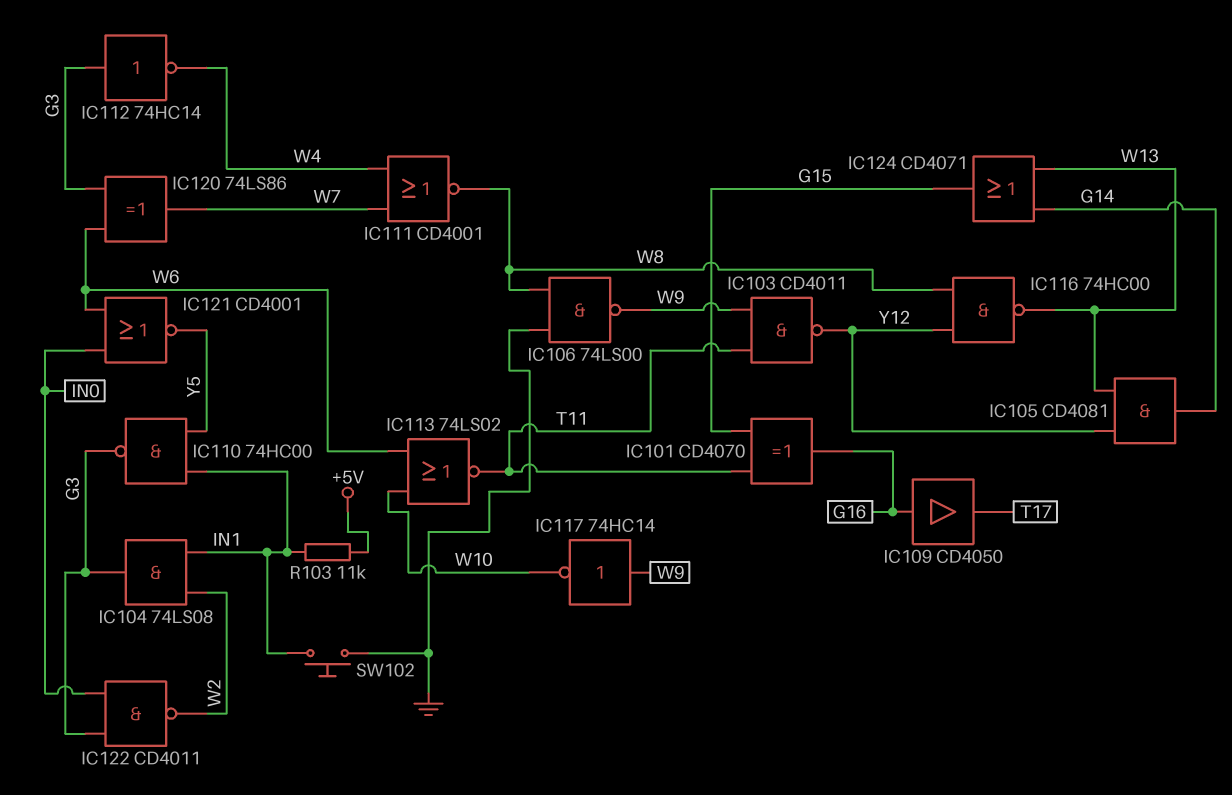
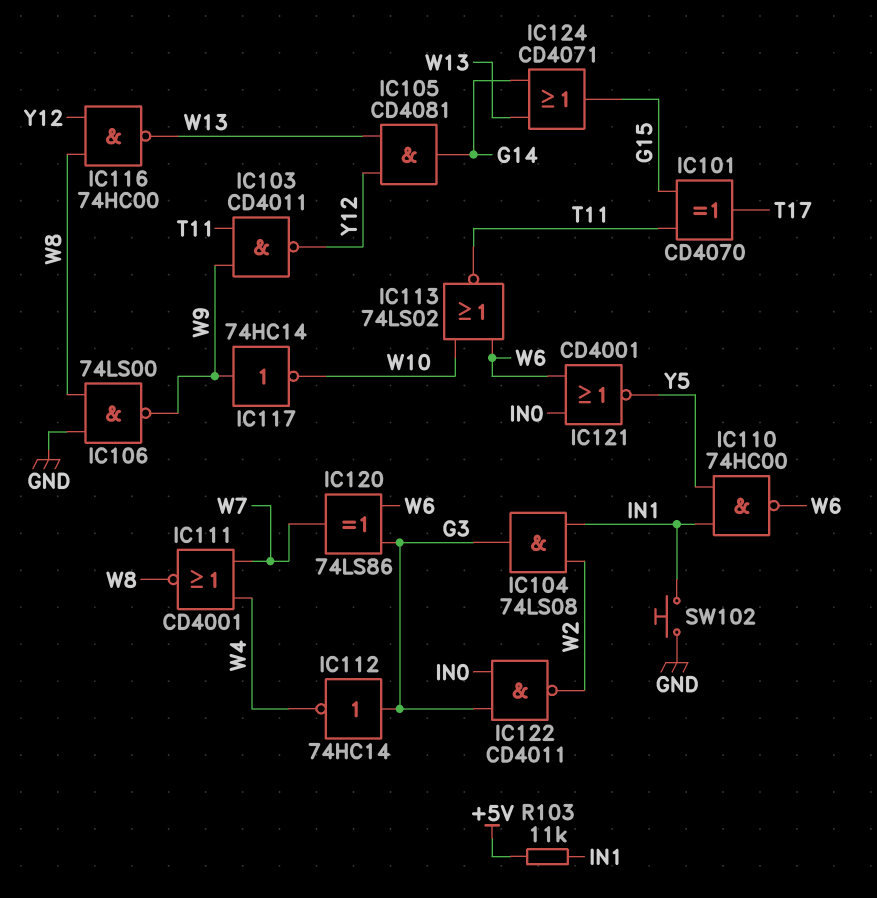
IC101: XOR CD4070 (in G15, in T11, out G16) -> XOR CD4070 (in G15, in T11, out T17)
IC109: buffer CD4050 (in G16, out T17) -> none
IC110: NAND 74HC00 (in IN1, in Y5, out G3) -> NAND 74HC00 (in IN1, in Y5, out W6)

